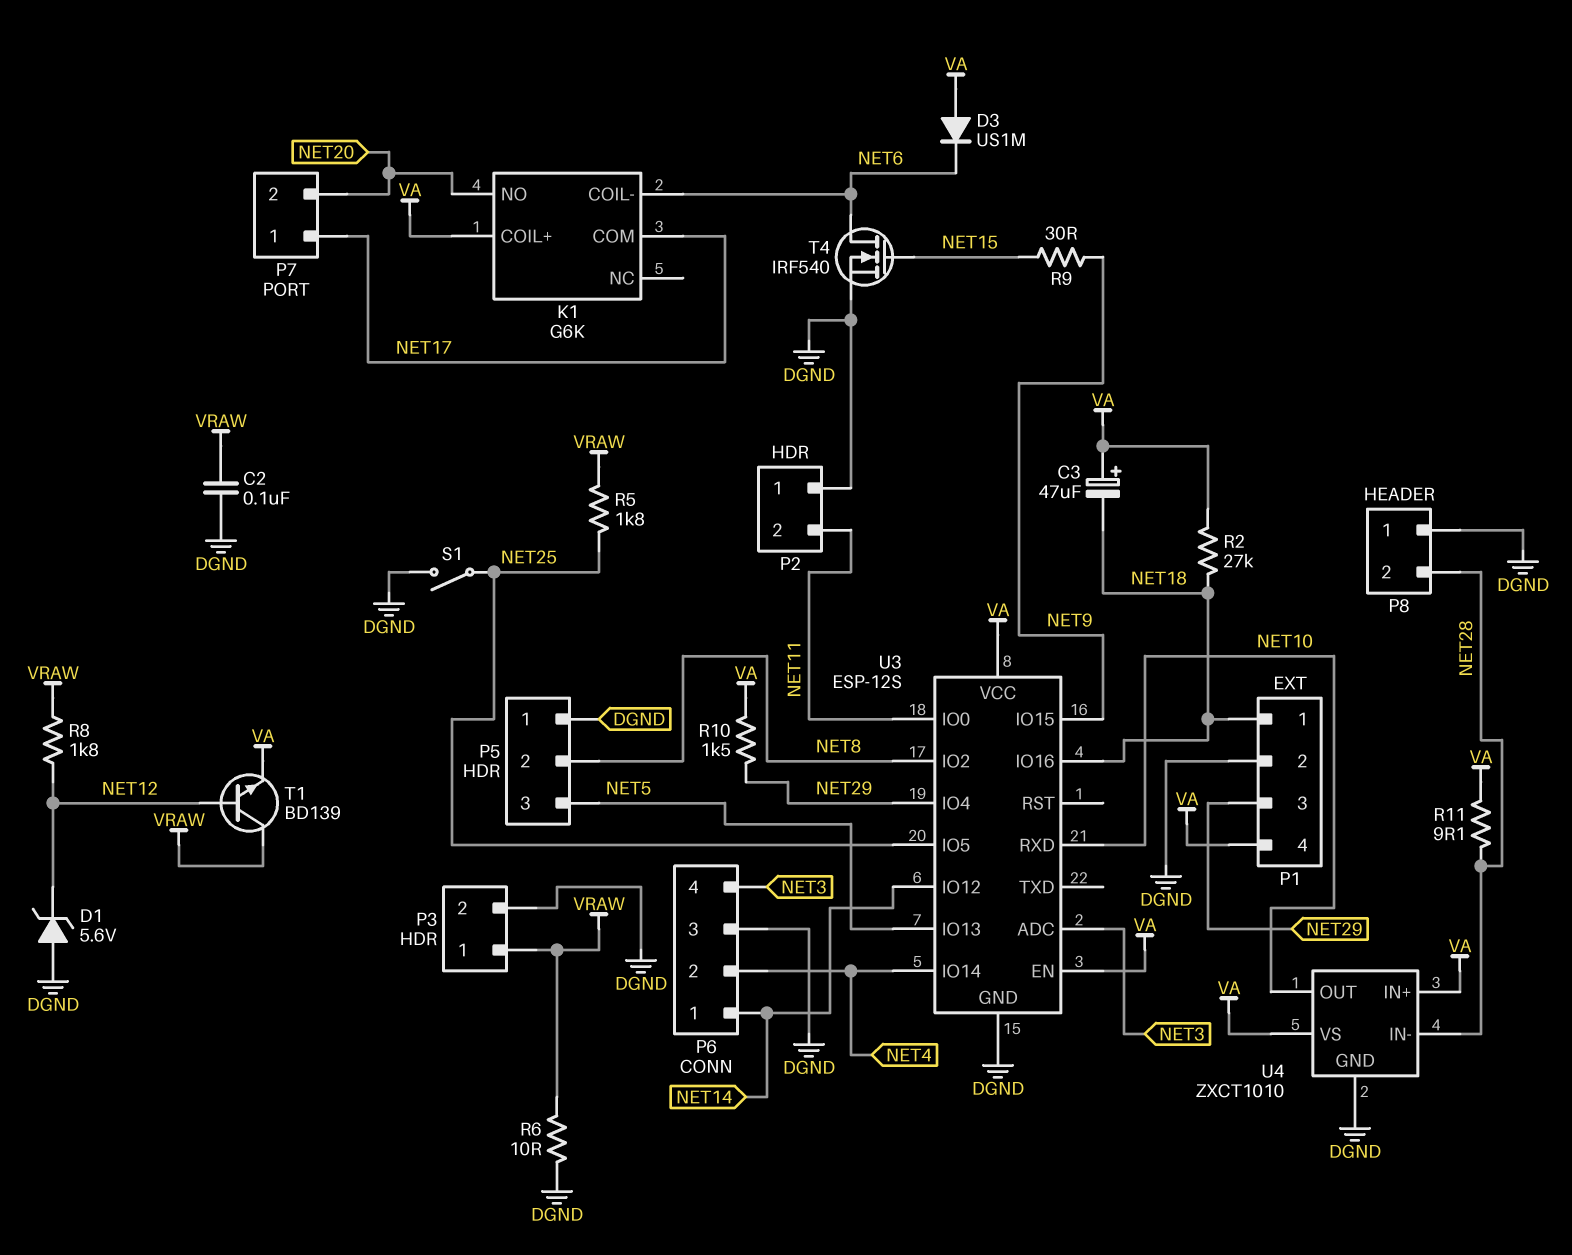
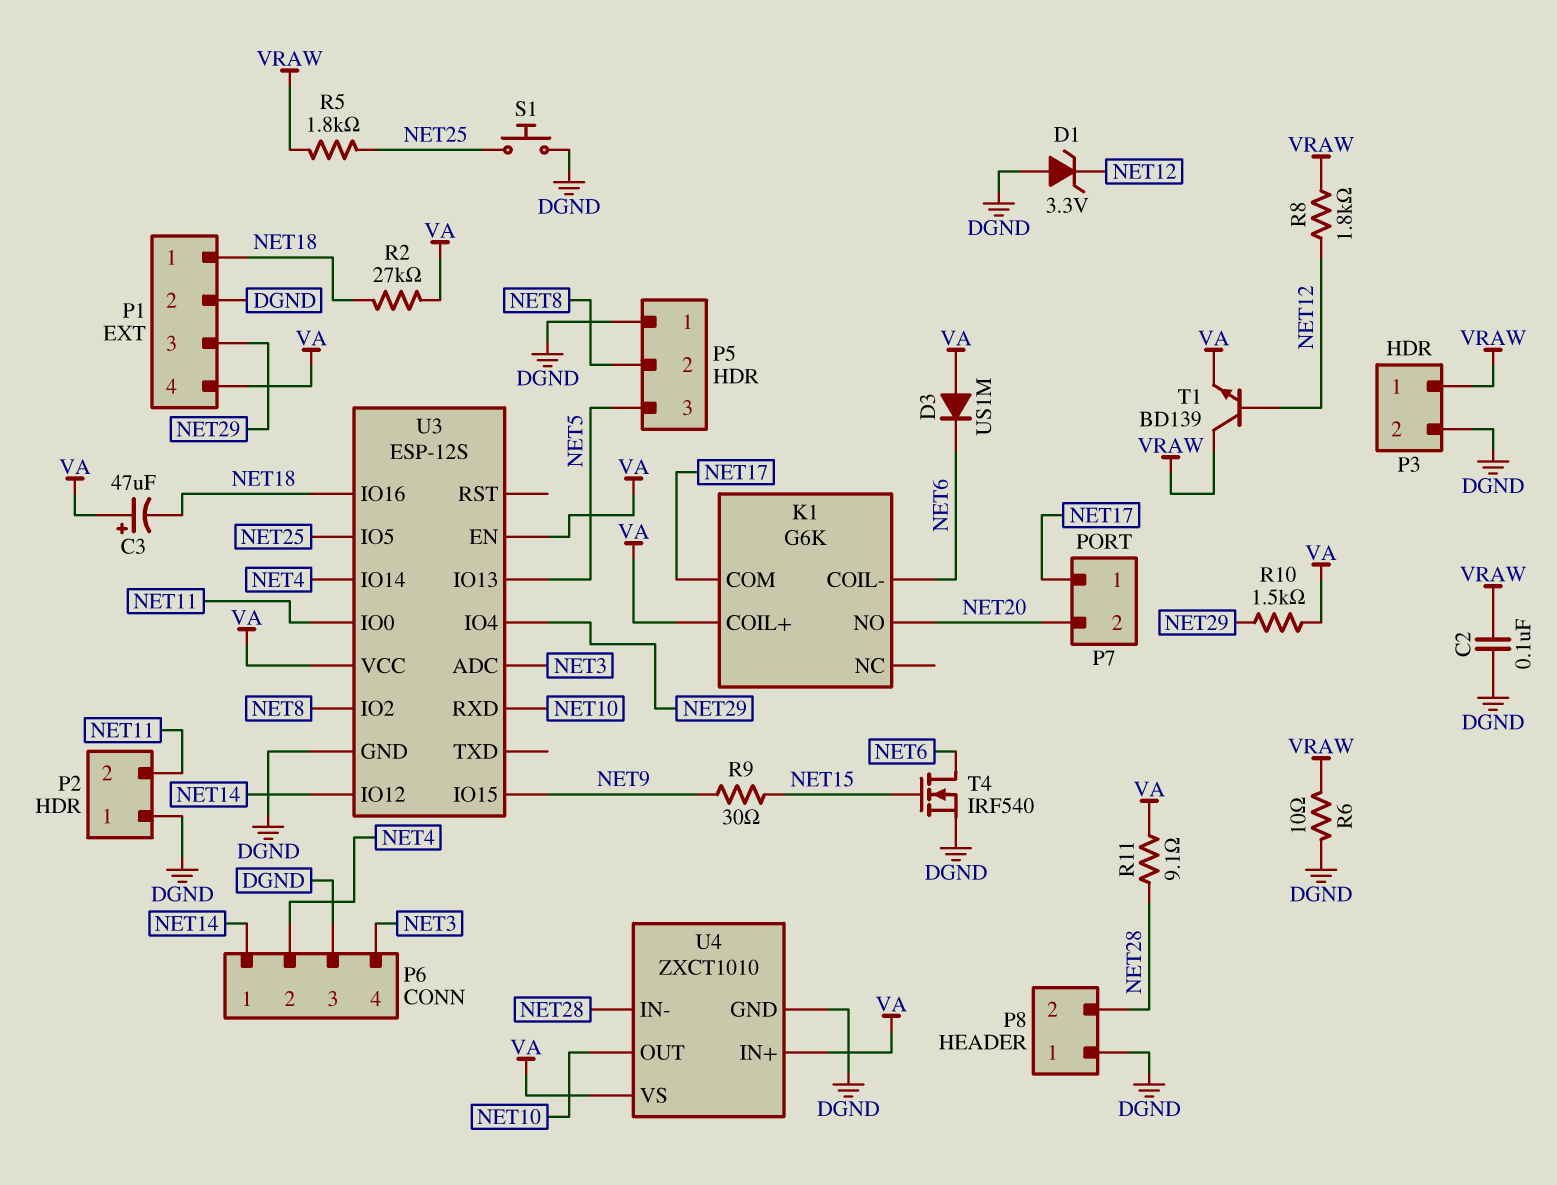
D1: zener 5.6V (A DGND, K NET12) -> zener 3.3V (A DGND, K NET12)
S1: switch (DGND, NET25) -> button (DGND, NET25)

